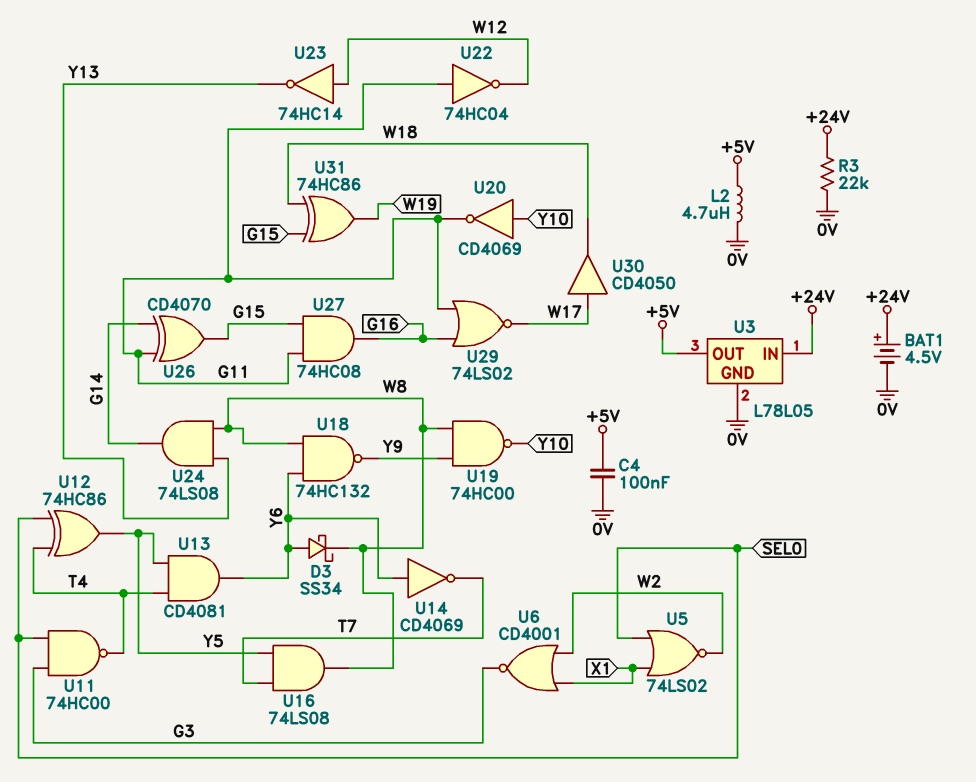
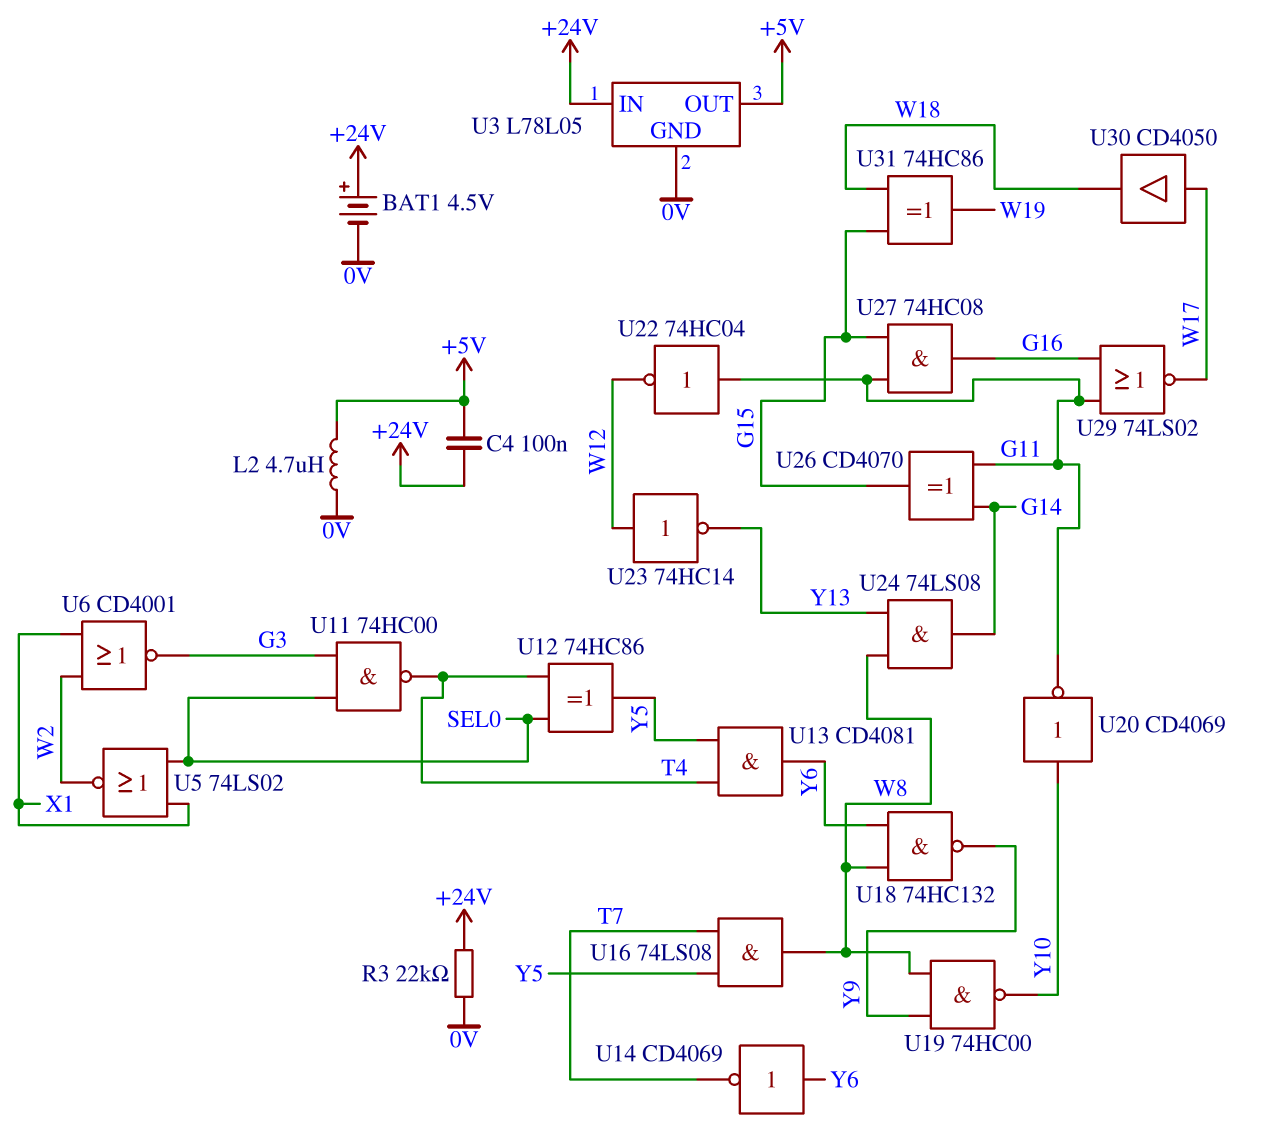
C4: 100nF (+5V, 0V) -> 100nF (+5V, +24V)
D3: schottky SS34 (A Y6, K W8) -> none

